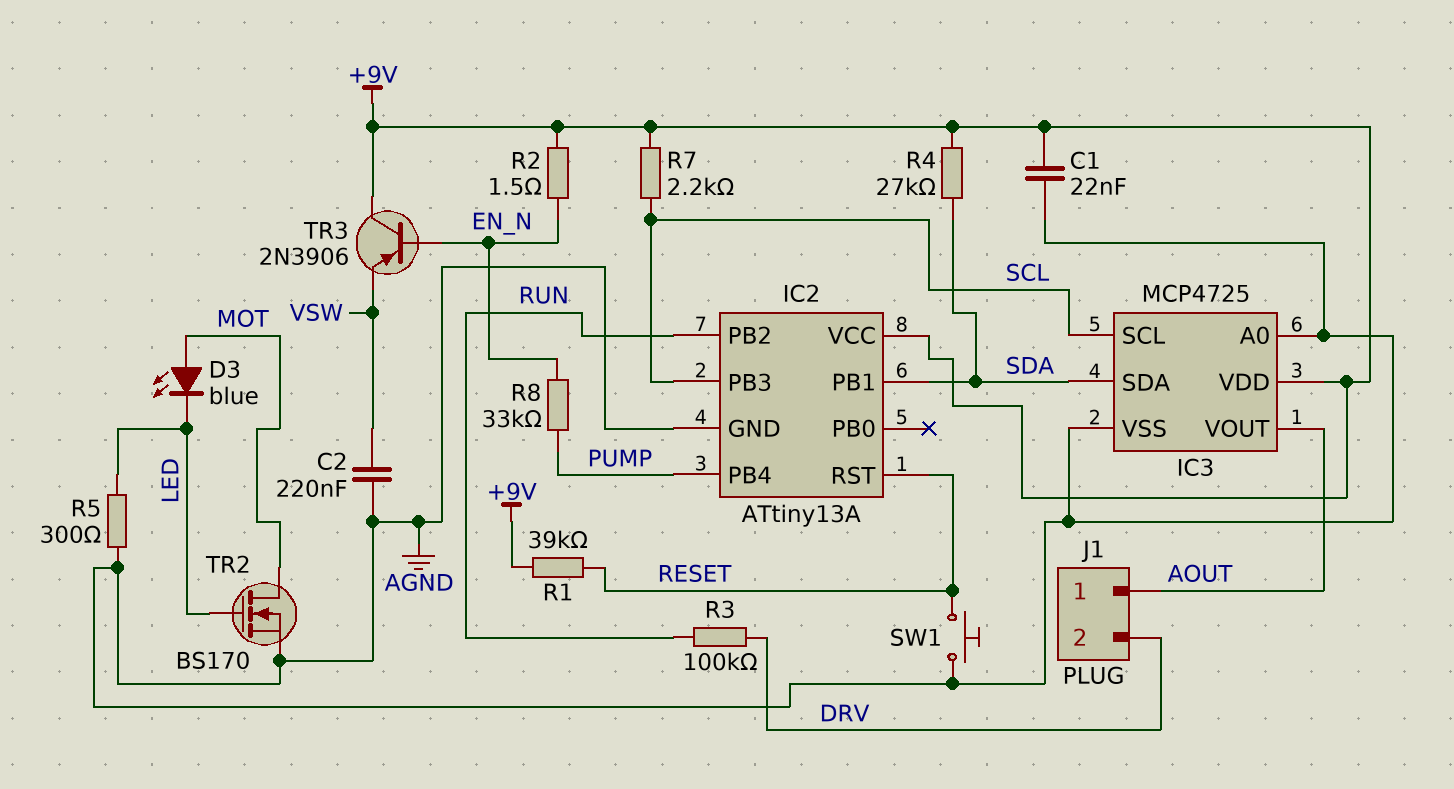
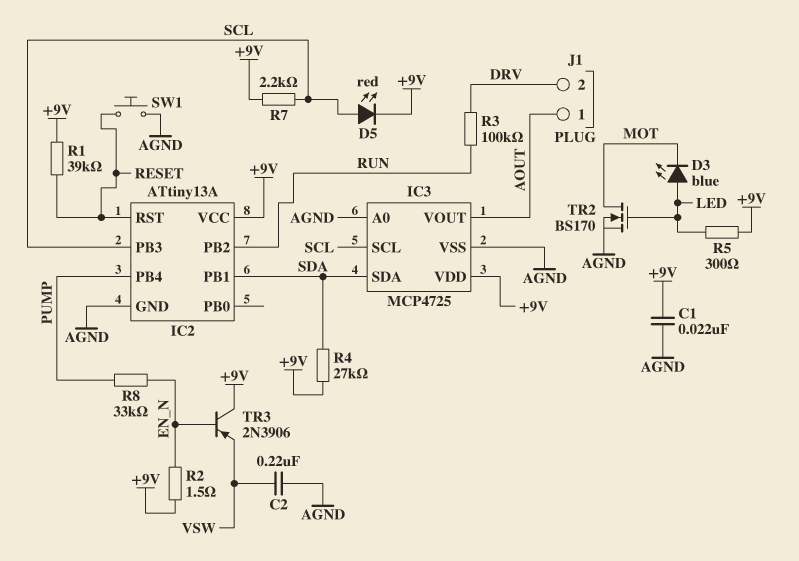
D3: LED blue (A MOT, K LED) -> LED blue (A LED, K MOT)
D5: none -> LED red (A SCL, K +9V)
R5: 300 (AGND, LED) -> 300 (+9V, LED)

